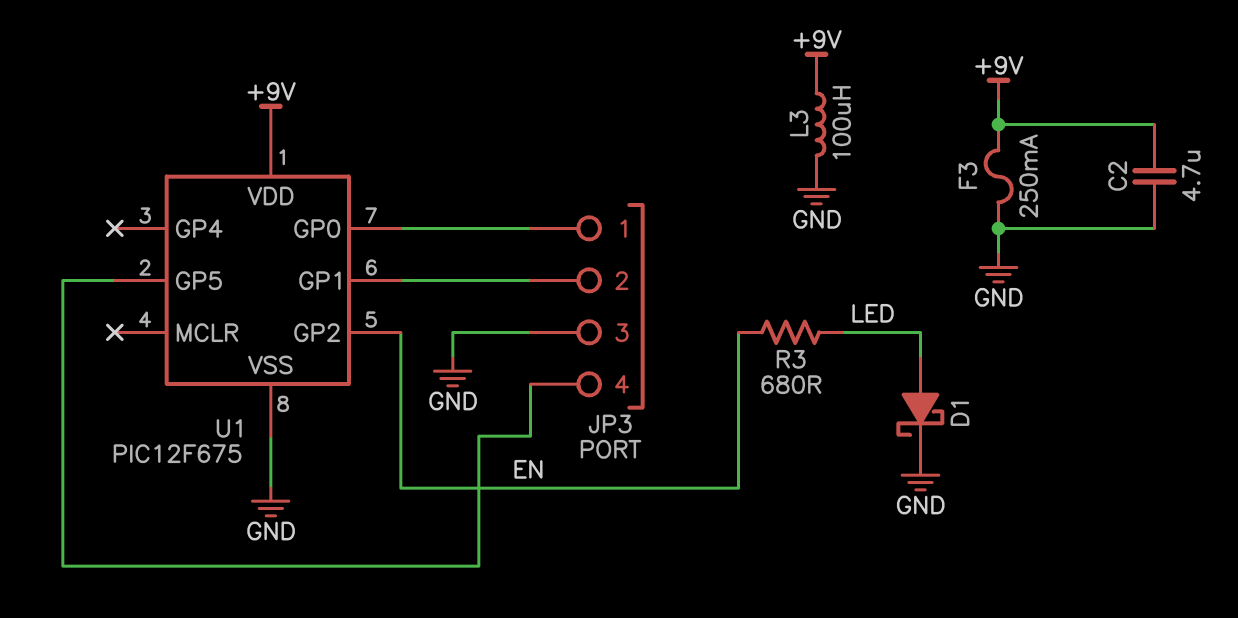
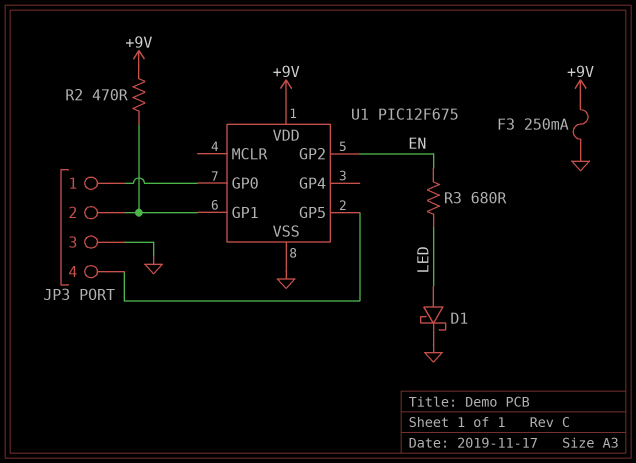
C2: 4.7uF (+9V, GND) -> none
L3: 100uH (+9V, GND) -> none
R2: none -> 470 (+9V, JP3/2)

